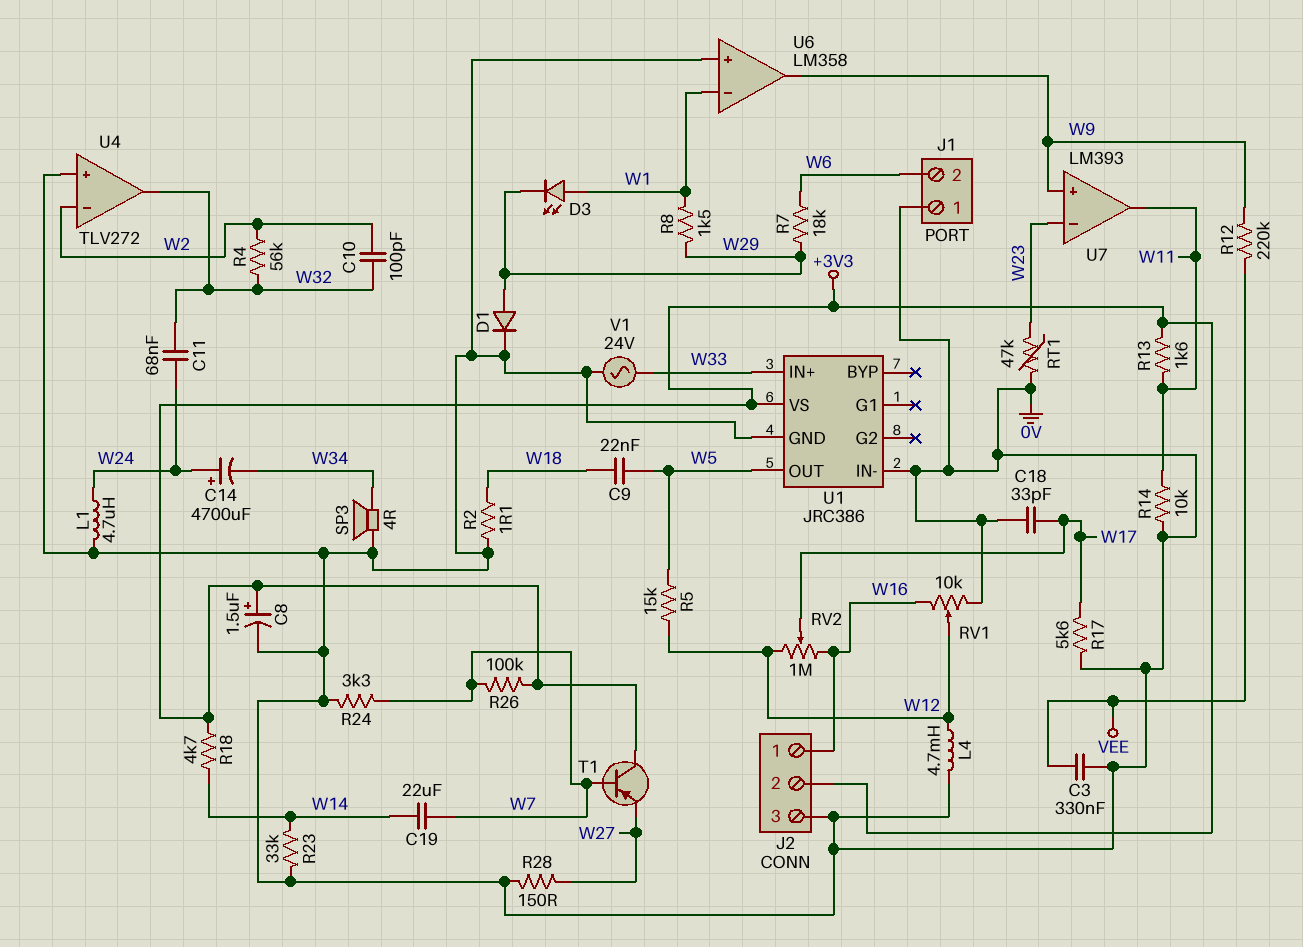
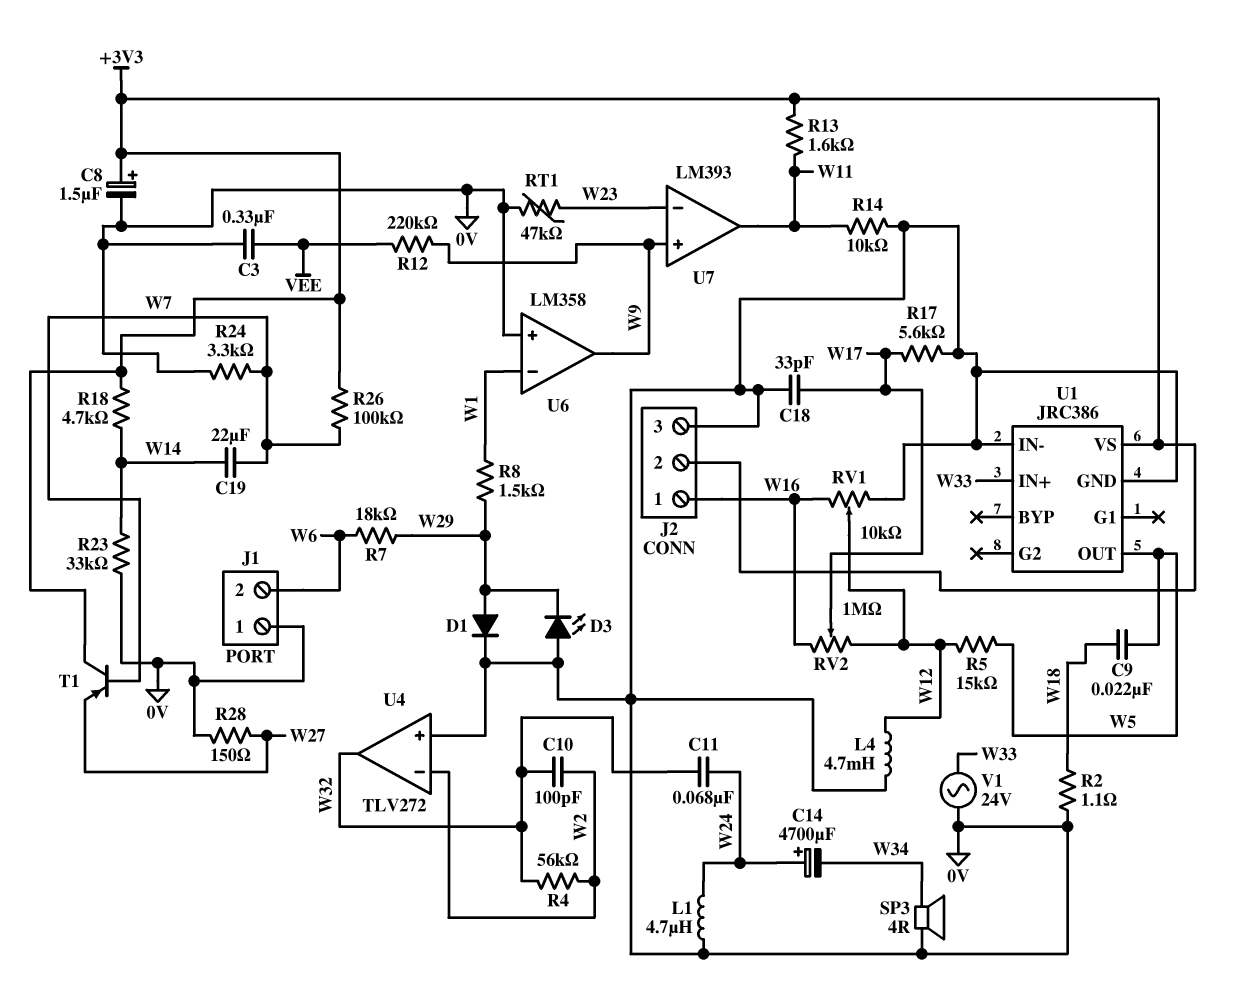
D3: LED (A W1, K W29) -> LED (A 0V, K W29)

